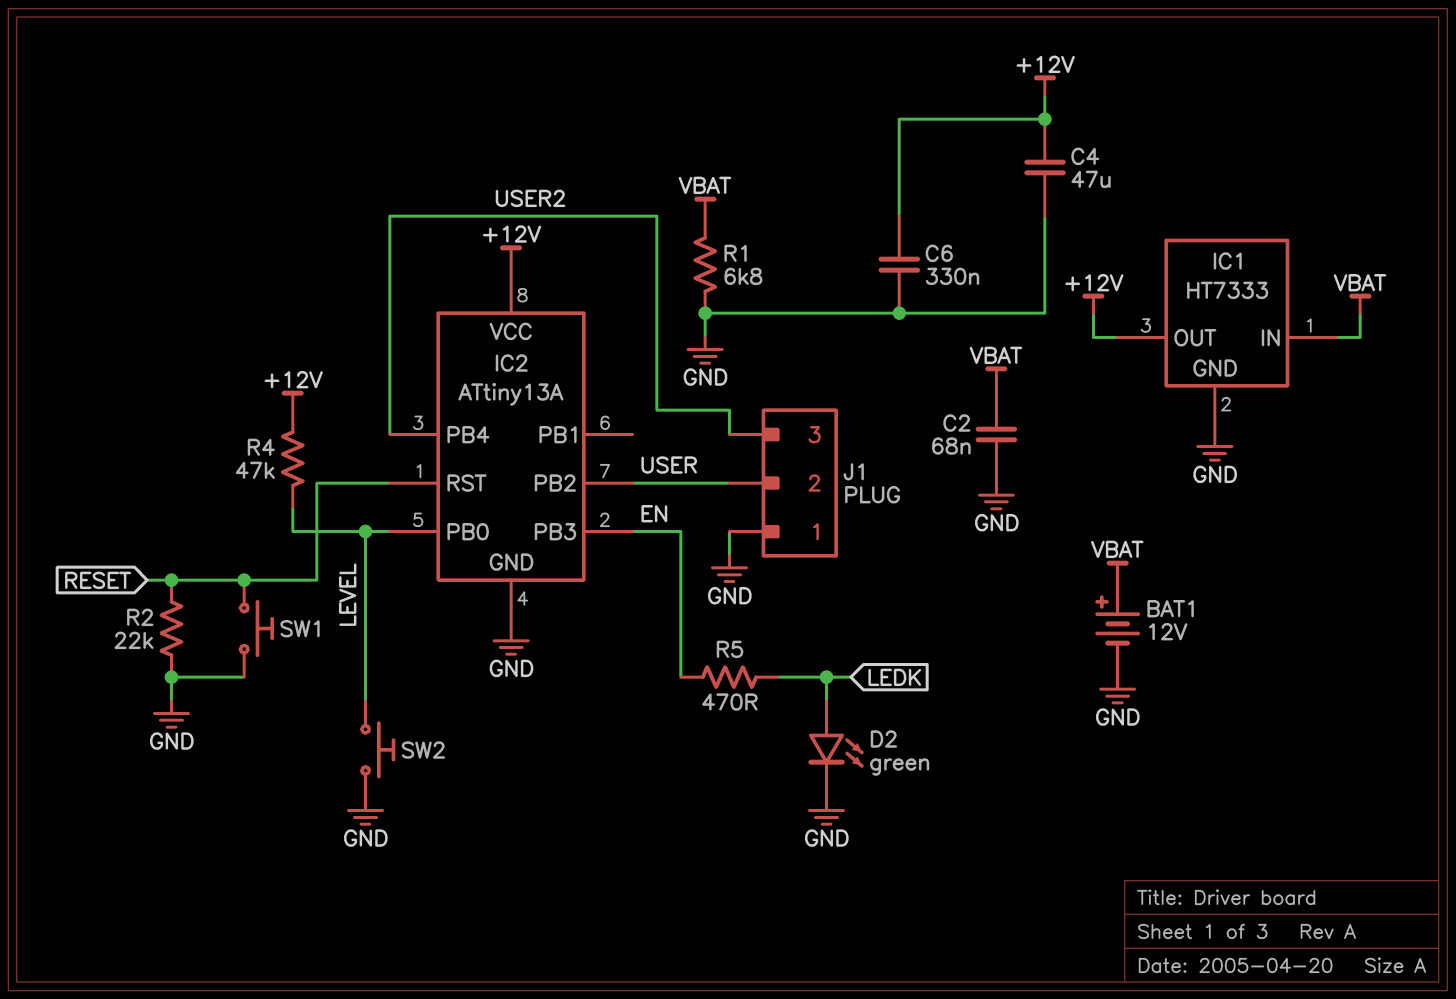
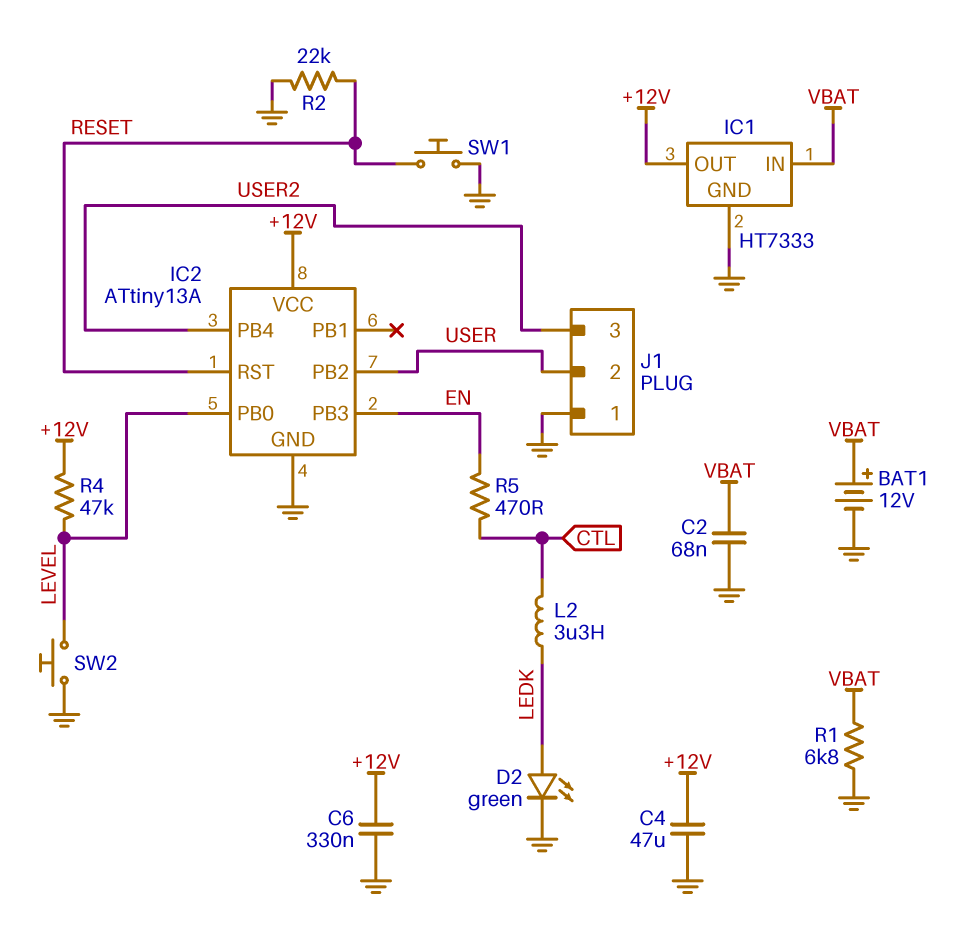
L2: none -> 3.3uH (CTL, LEDK)
R5: 470 (EN, LEDK) -> 470 (CTL, EN)

